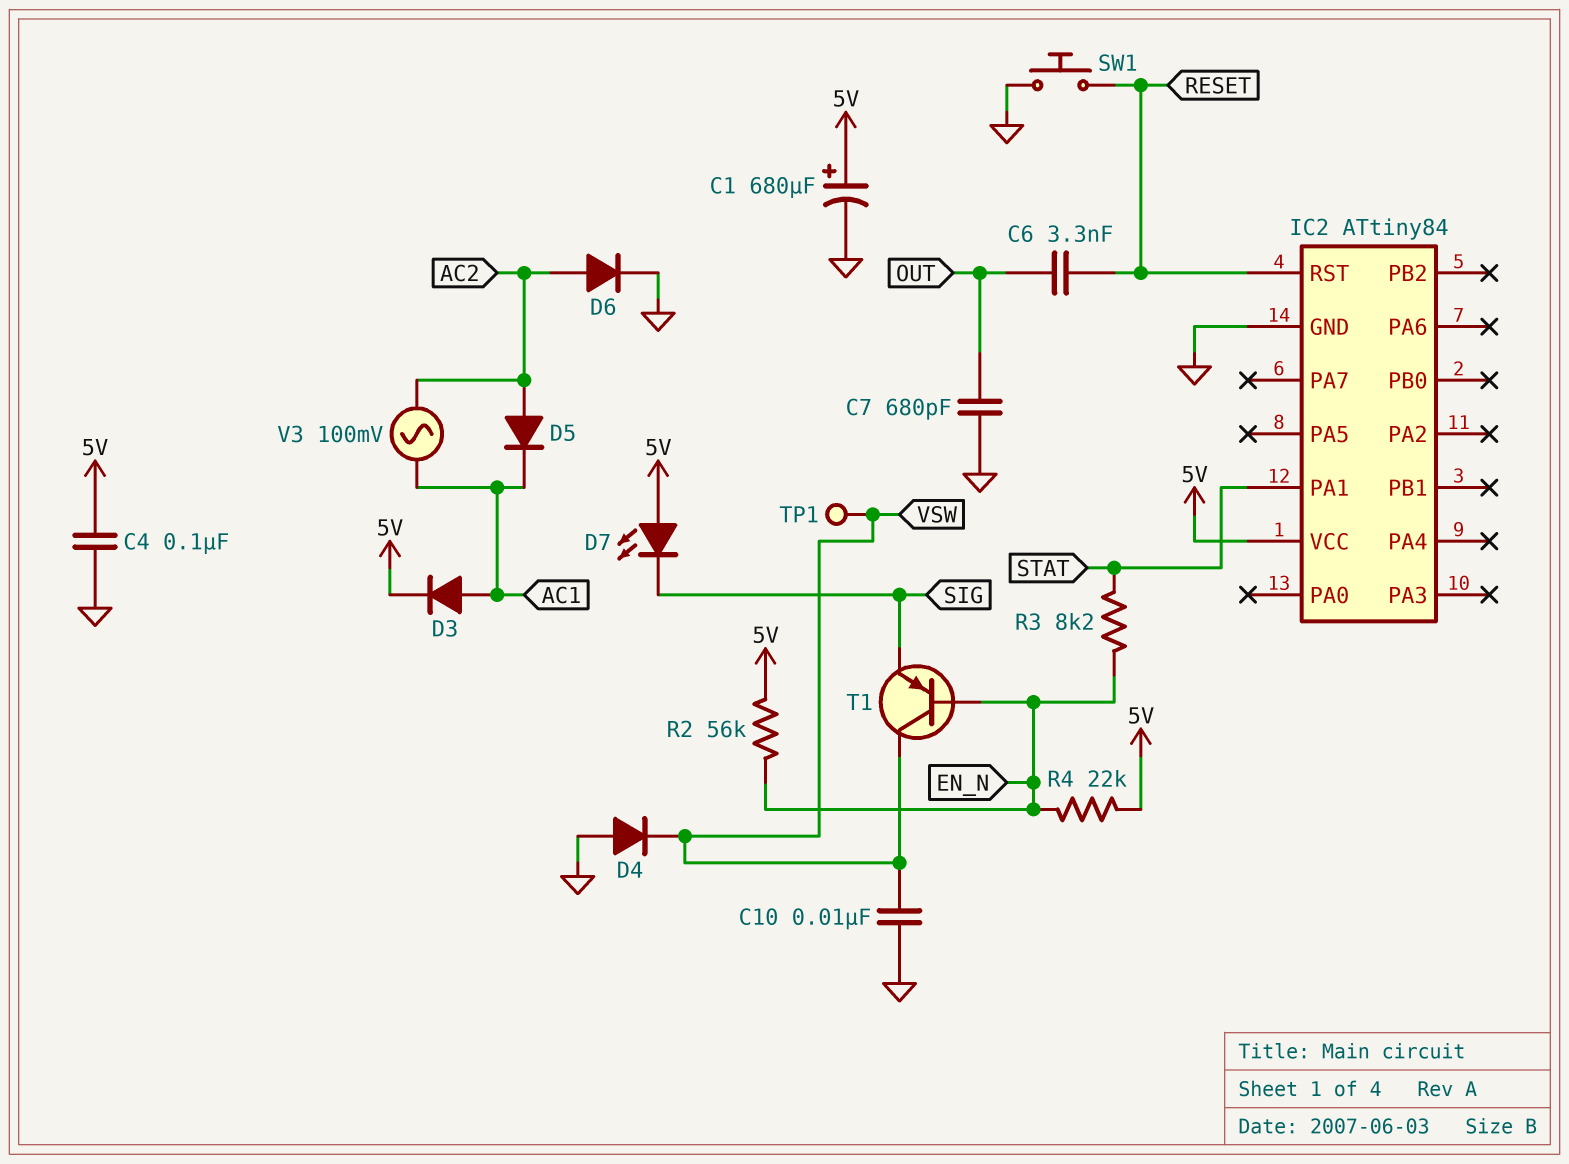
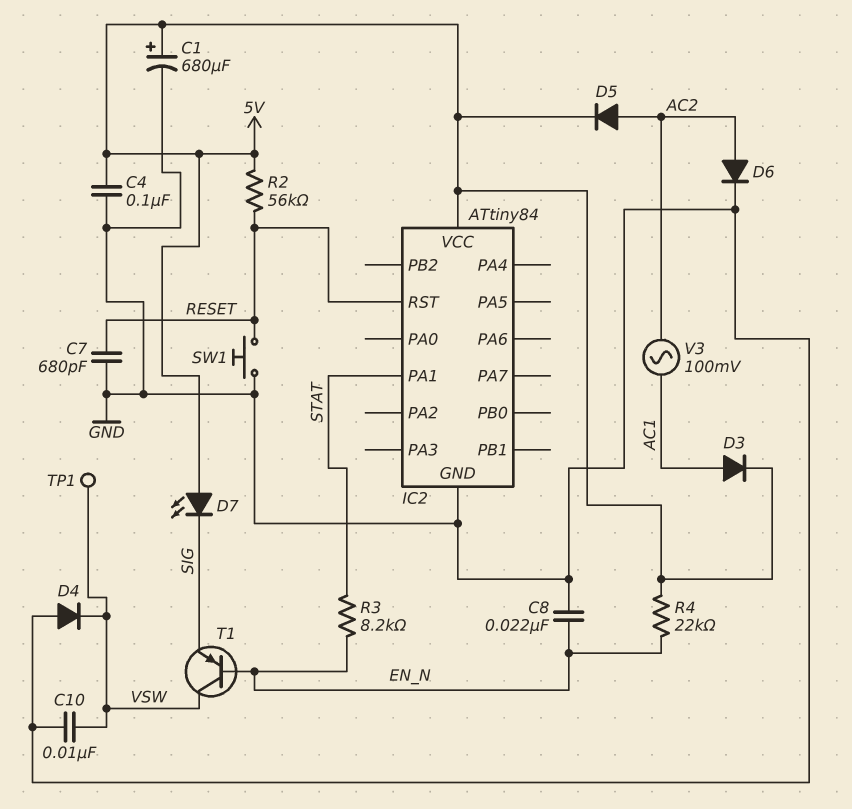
C6: 3.3nF (OUT, RESET) -> none
C7: 680pF (GND, OUT) -> 680pF (GND, RESET)
C8: none -> 22nF (EN_N, GND)
D5: diode (A AC2, K AC1) -> diode (A AC2, K 5V)
R2: 56k (5V, EN_N) -> 56k (5V, RESET)

